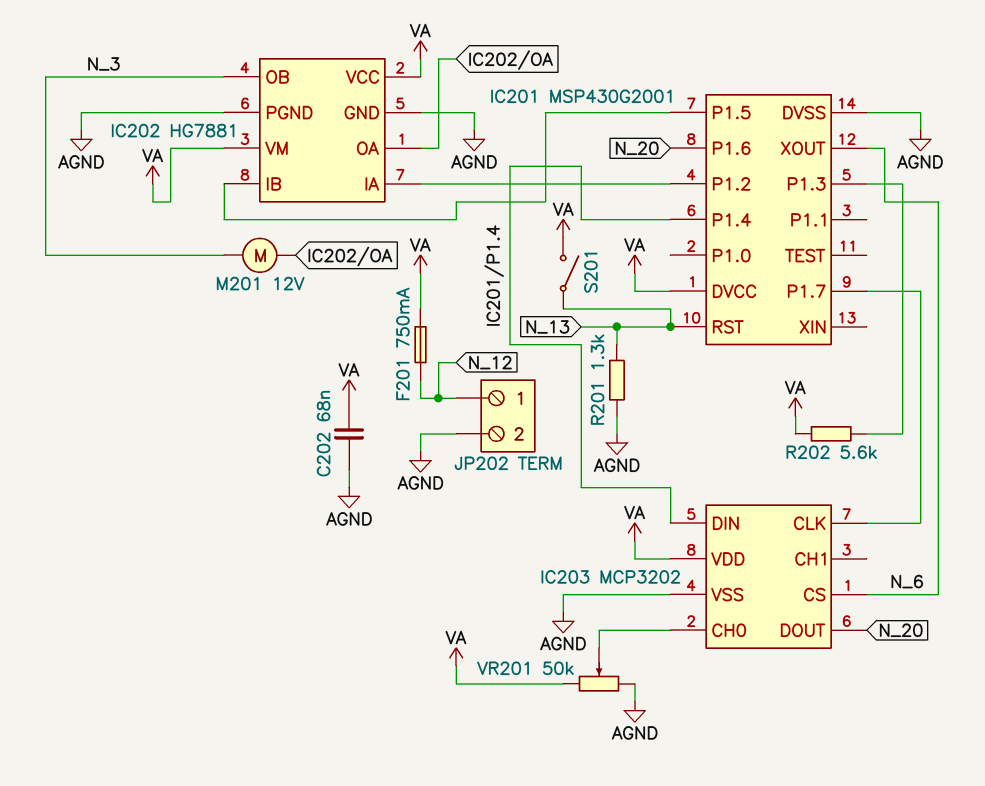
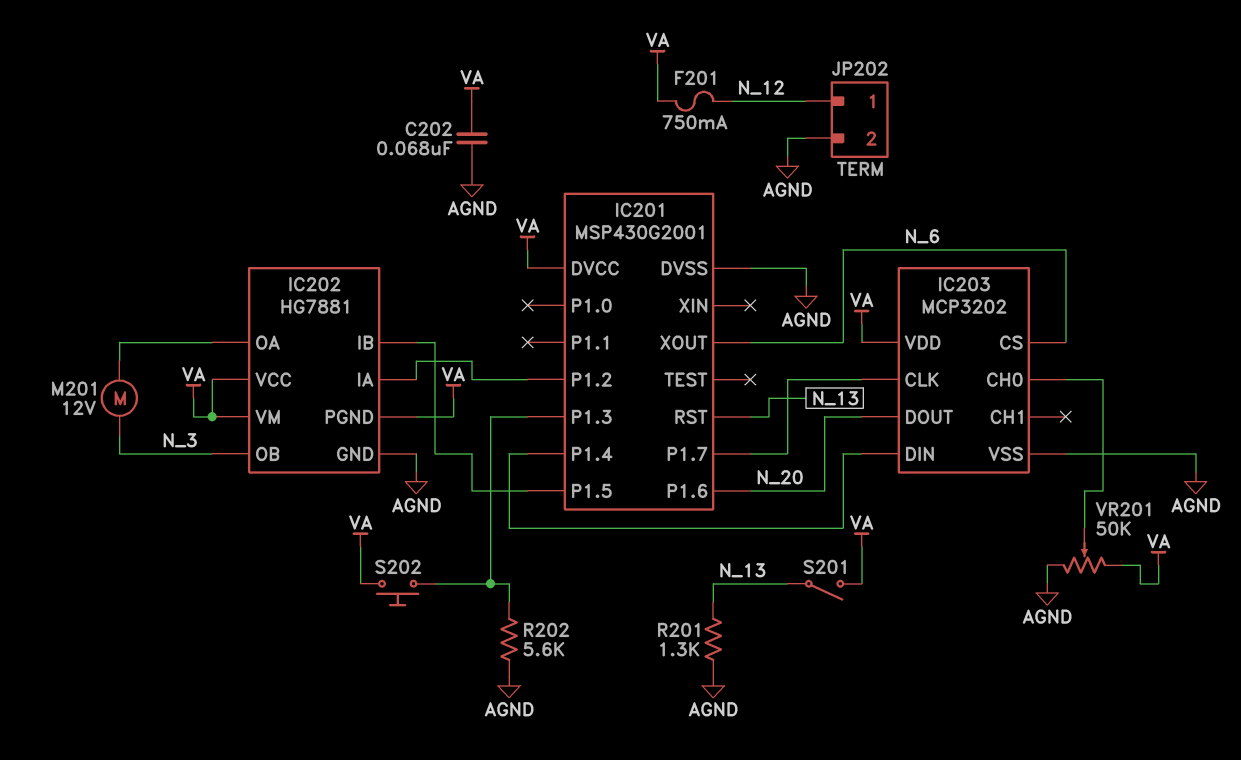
IC202 pin PGND: AGND -> VA
R202: 5.6k (IC201/P1.3, VA) -> 5.6k (AGND, IC201/P1.3)
S202: none -> button (IC201/P1.3, VA)

